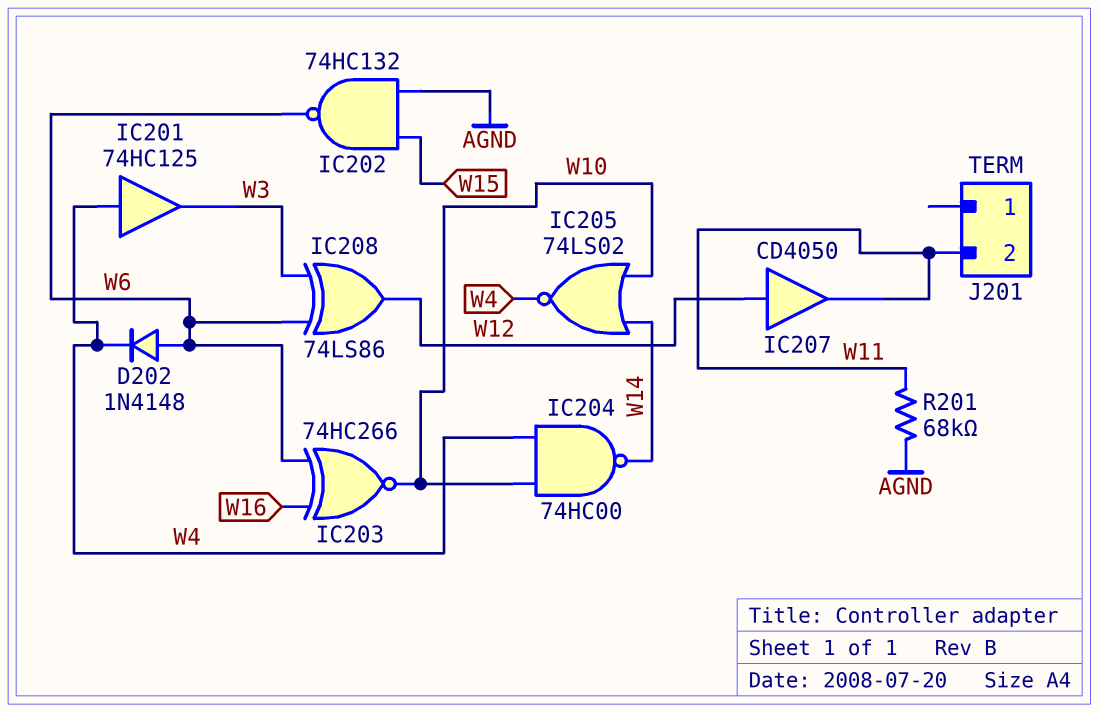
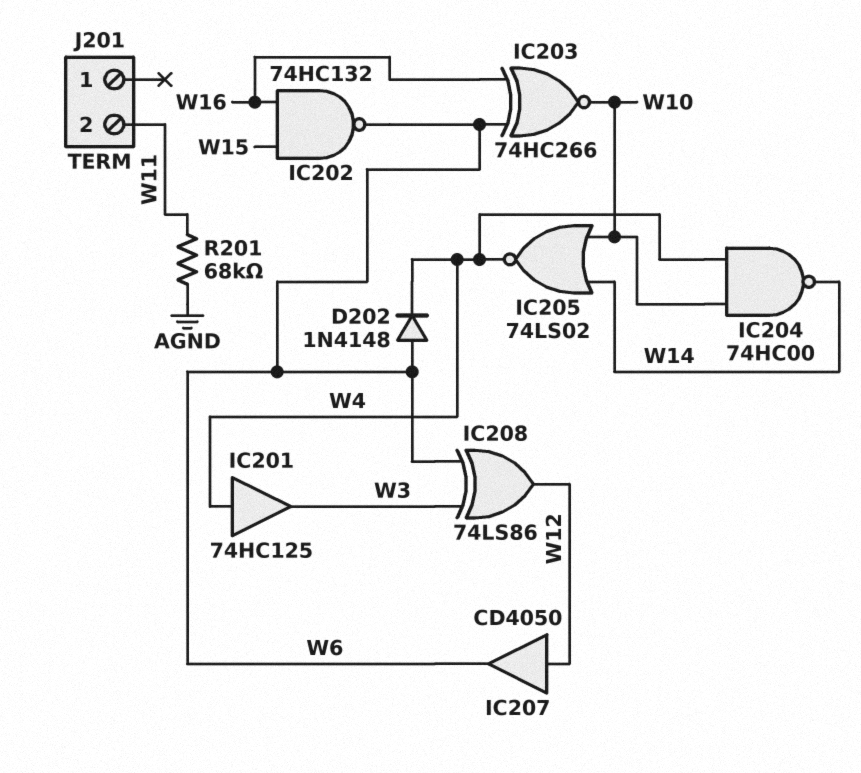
IC202: NAND 74HC132 (in AGND, in W15, out W6) -> NAND 74HC132 (in W15, in W16, out W6)
IC207: buffer CD4050 (in W12, out W11) -> buffer CD4050 (in W12, out W6)

